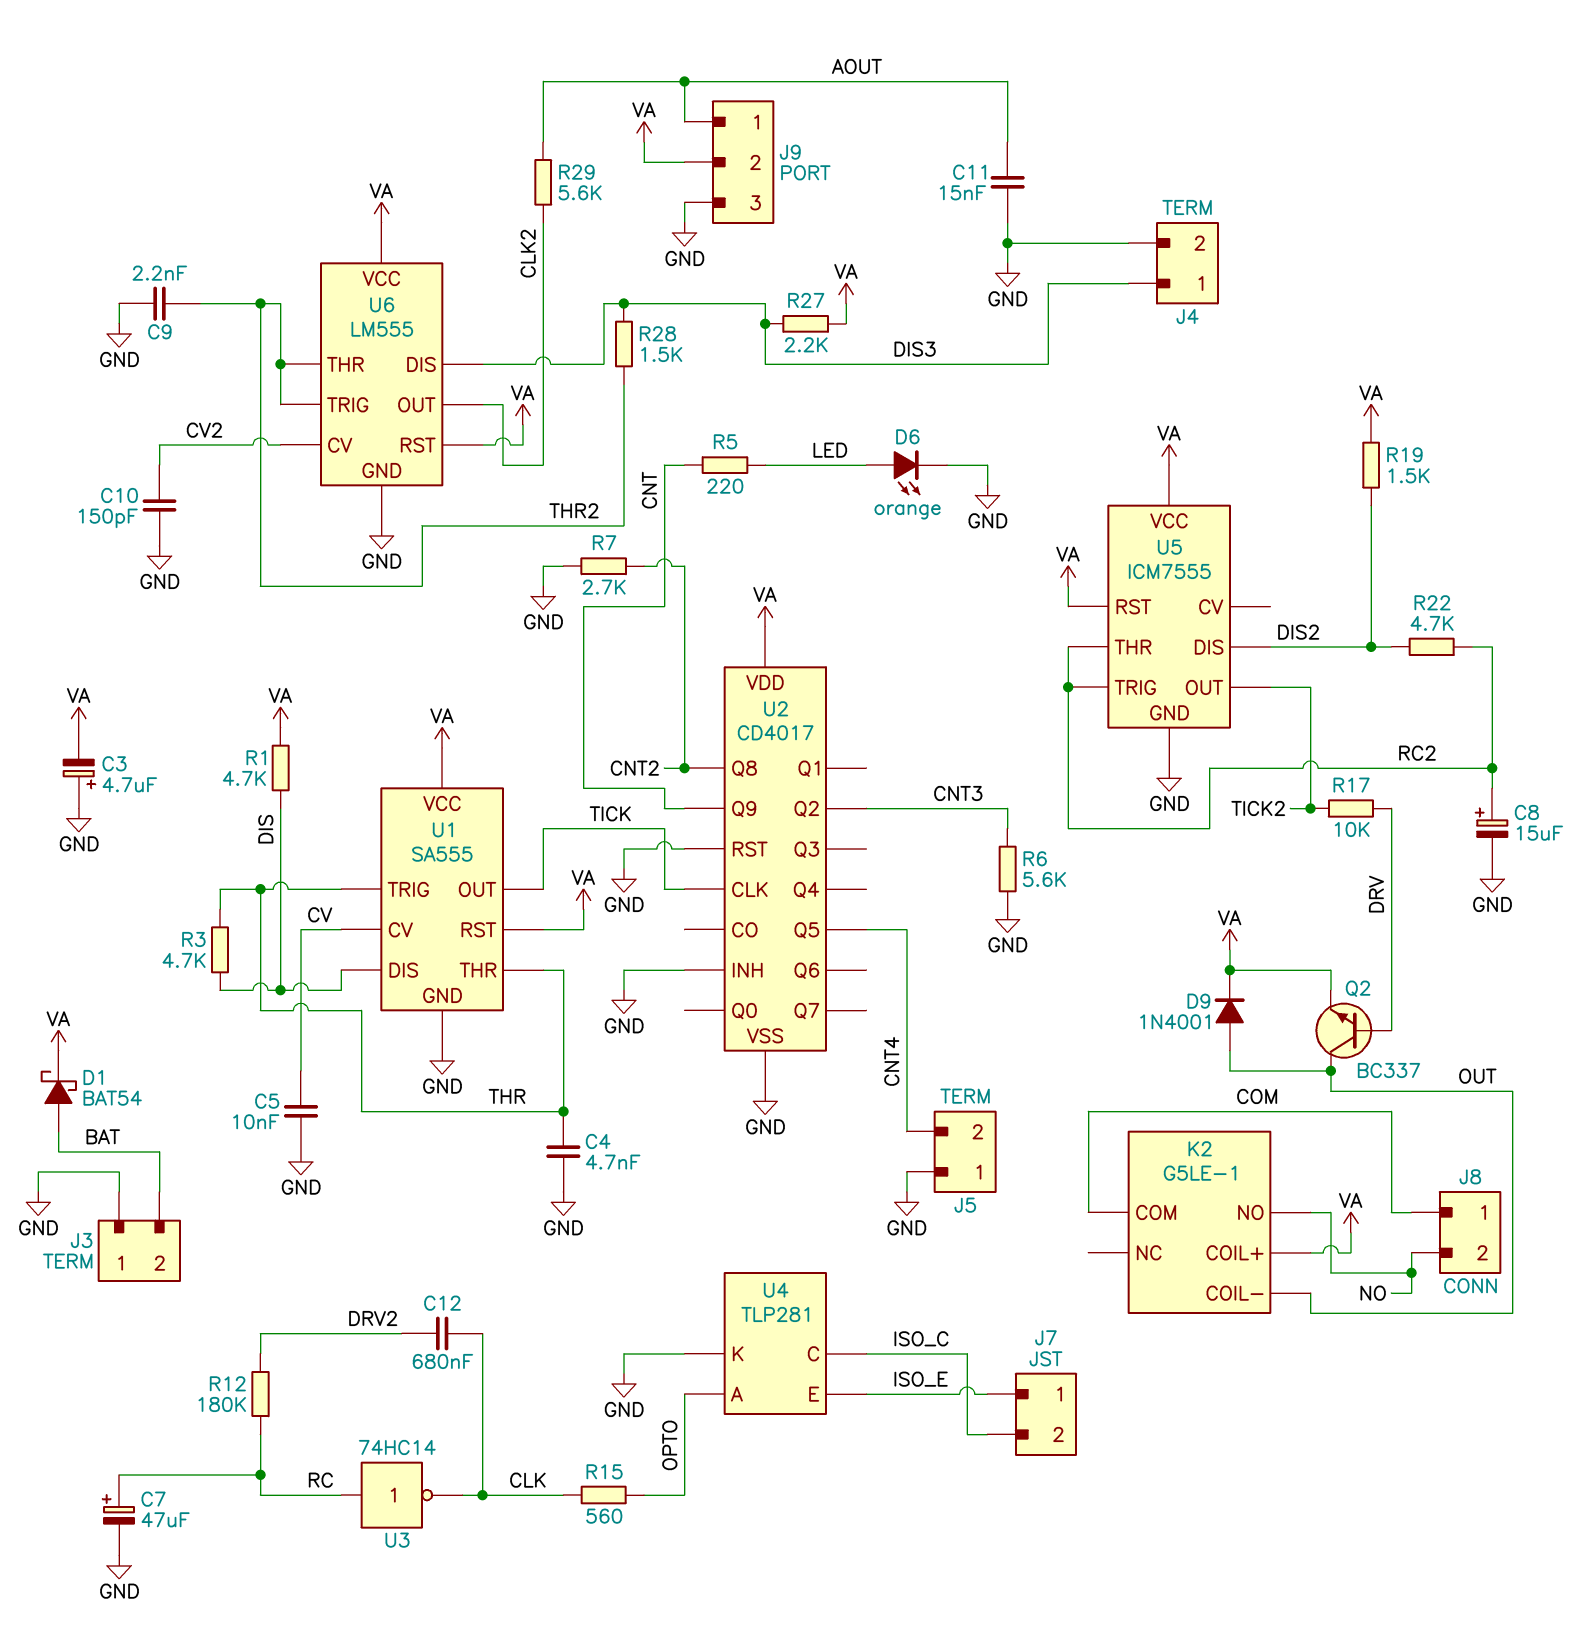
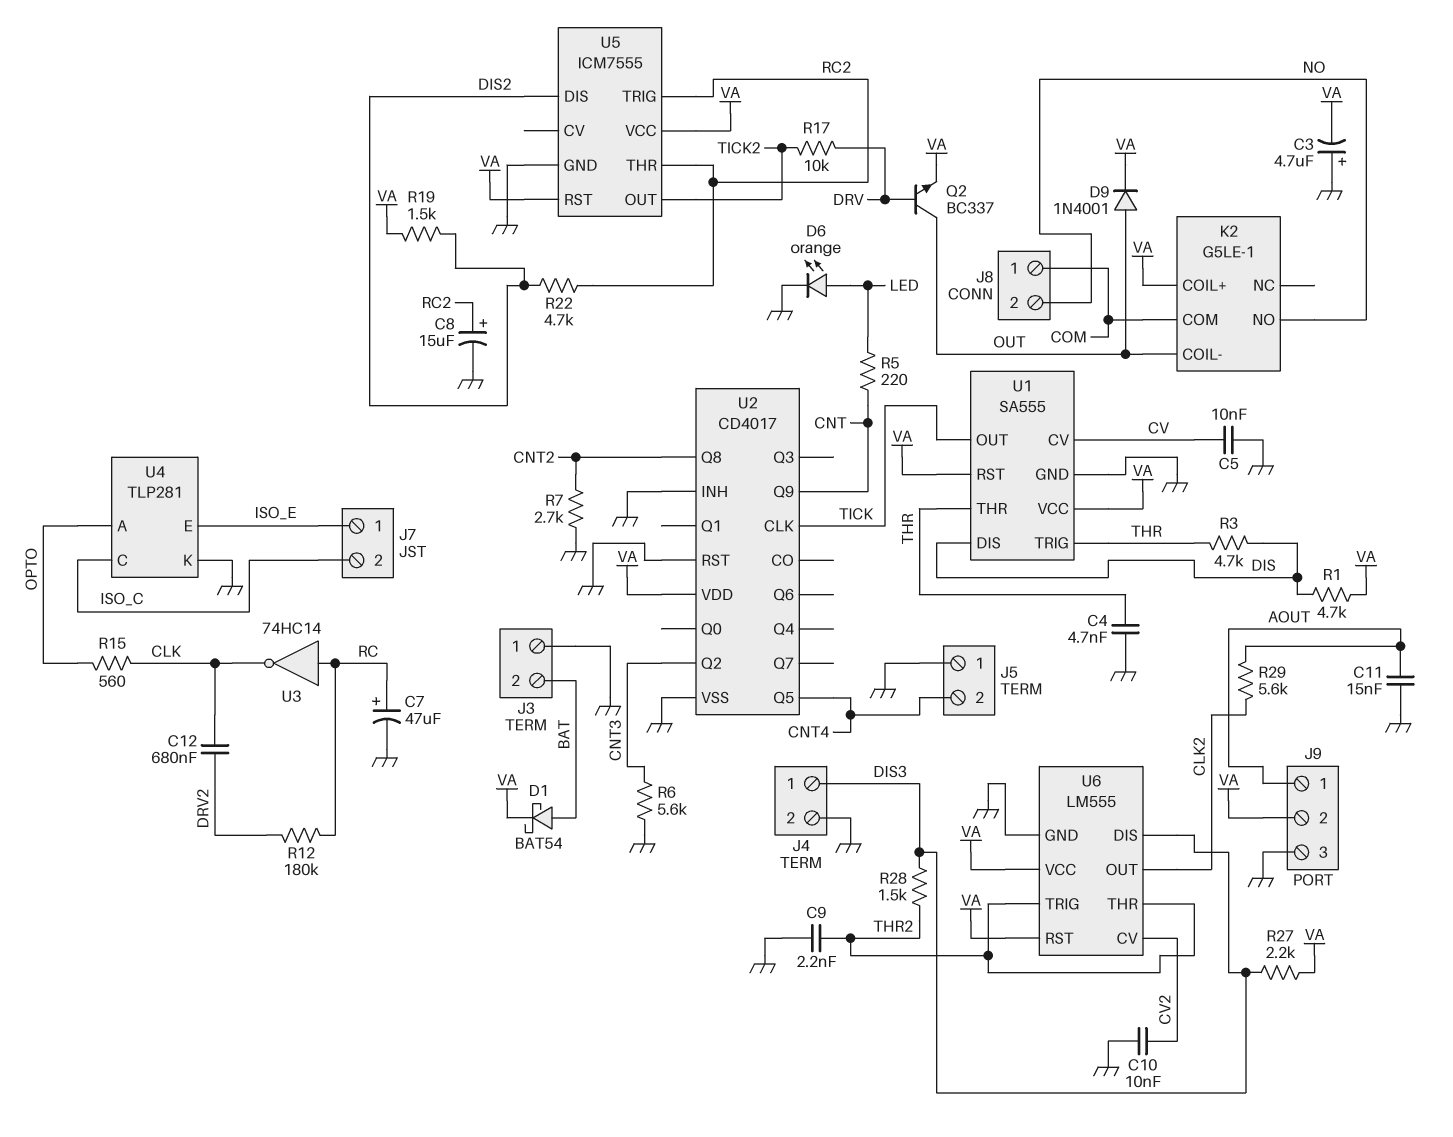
C10: 150pF (CV2, GND) -> 10nF (CV2, GND)

